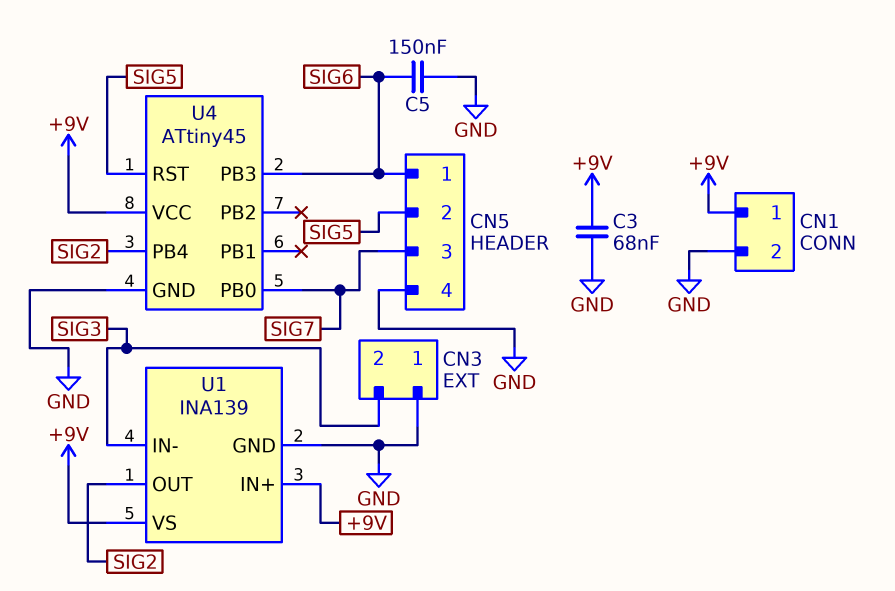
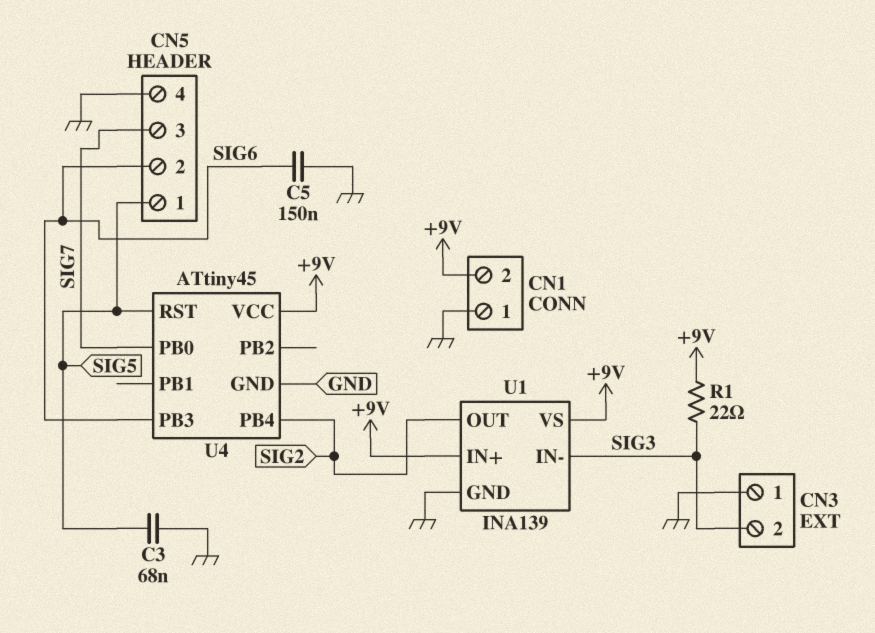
C3: 68nF (+9V, GND) -> 68nF (GND, SIG5)
CN1 pin 1: +9V -> GND
CN1 pin 2: GND -> +9V
CN5 pin 1: SIG6 -> SIG5
CN5 pin 2: SIG5 -> SIG6
R1: none -> 22 (+9V, SIG3)

